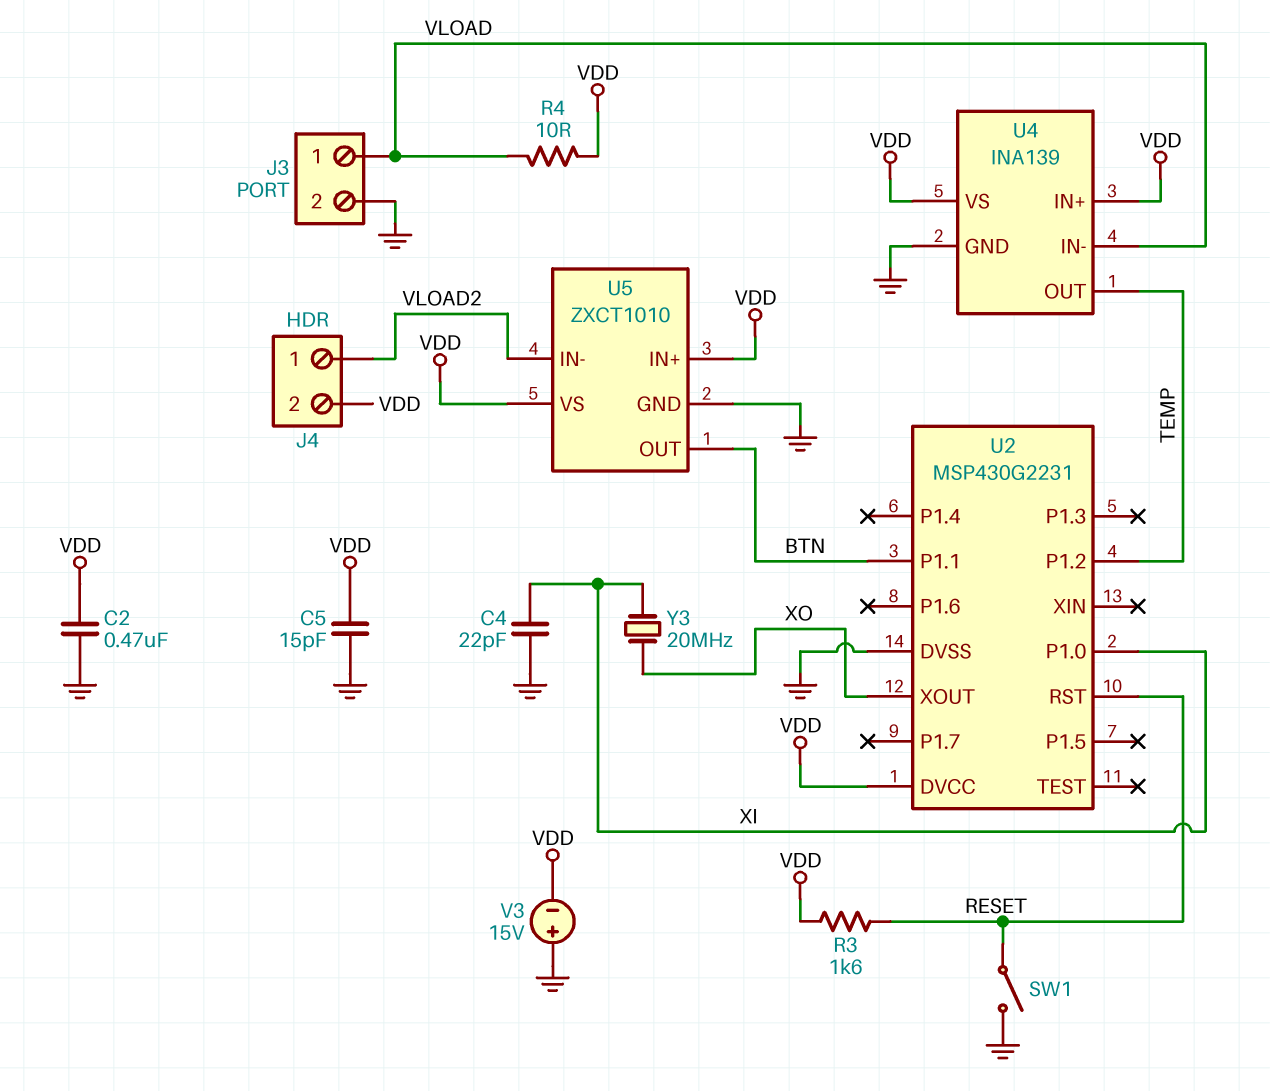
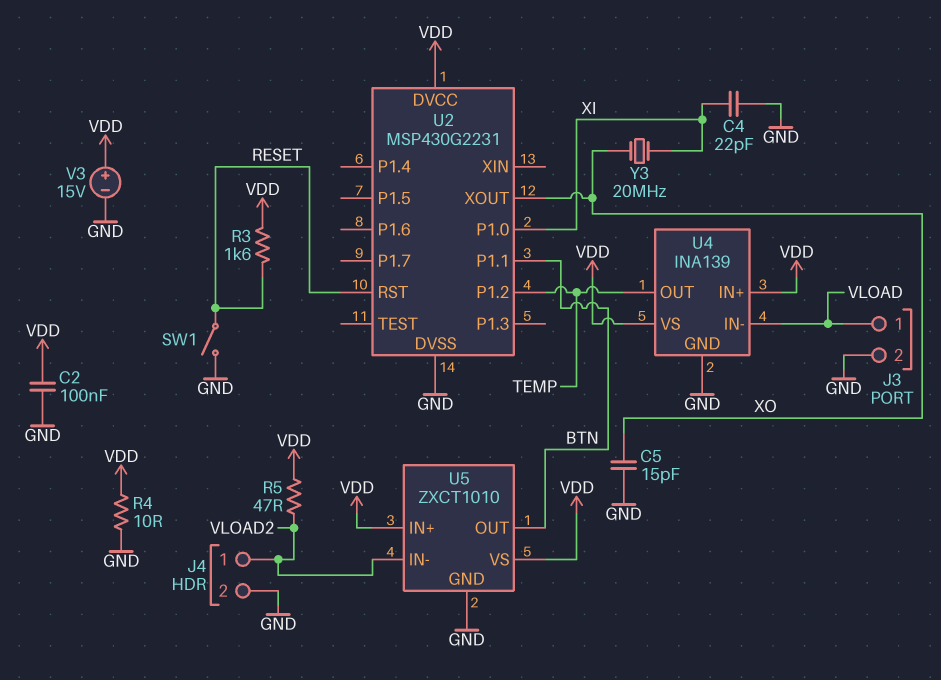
C2: 470nF (GND, VDD) -> 100nF (GND, VDD)
C5: 15pF (GND, VDD) -> 15pF (GND, XO)
J4 pin 2: VDD -> GND
R4: 10 (VDD, VLOAD) -> 10 (GND, VDD)
R5: none -> 47 (VDD, VLOAD2)
V3: 15V (plus GND, minus VDD) -> 15V (plus VDD, minus GND)

